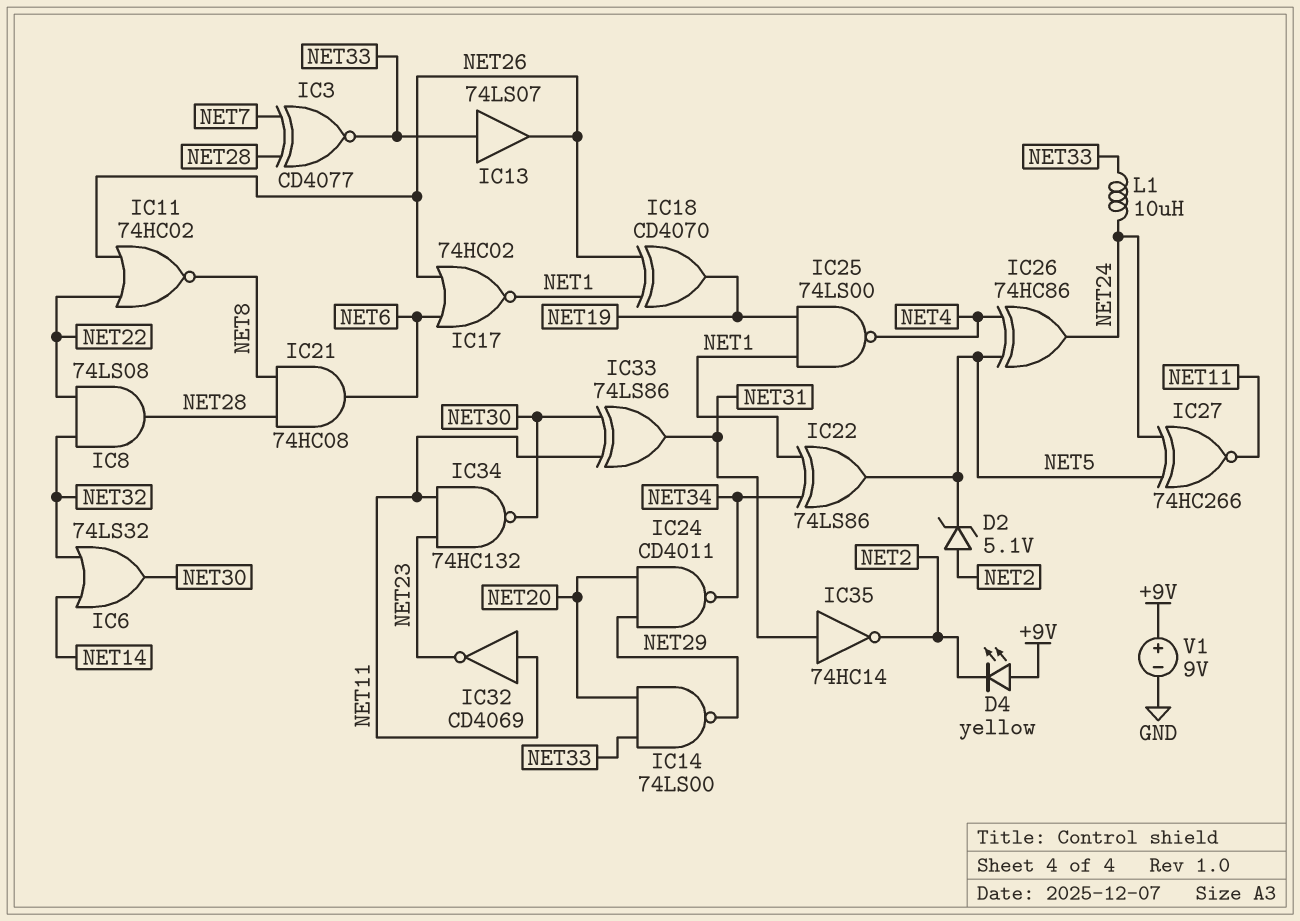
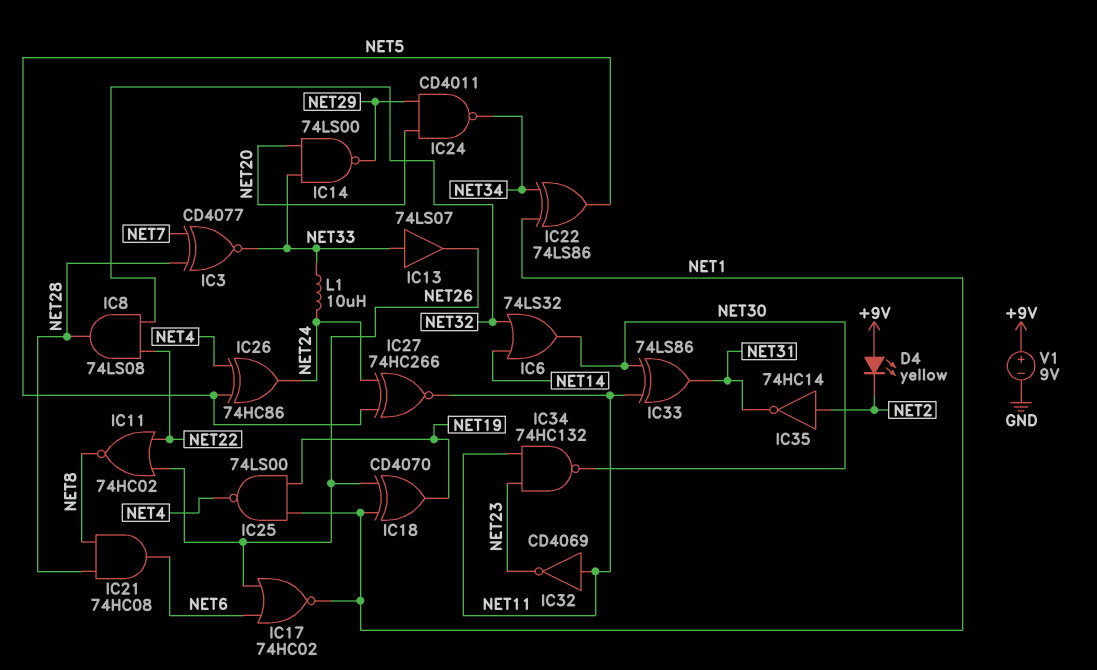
D2: zener 5.1V (A NET2, K NET5) -> none
IC35: NOT 74HC14 (in NET31, out NET2) -> NOT 74HC14 (in NET2, out NET31)

